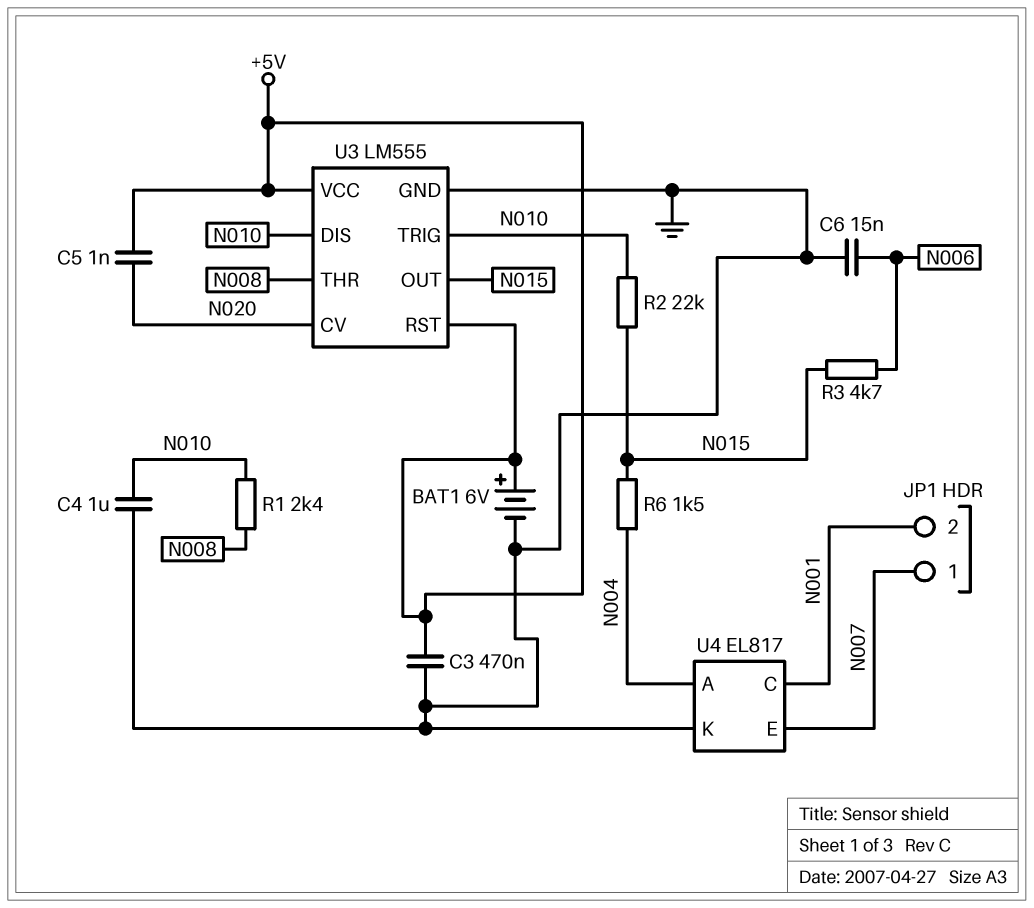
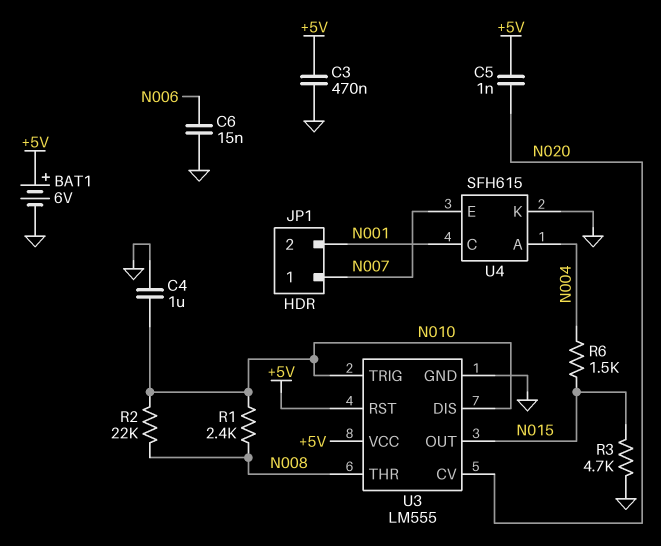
R2: 22k (N010, N015) -> 22k (N008, N010)
R3: 4.7k (N006, N015) -> 4.7k (GND, N015)
U4: EL817 -> SFH615

